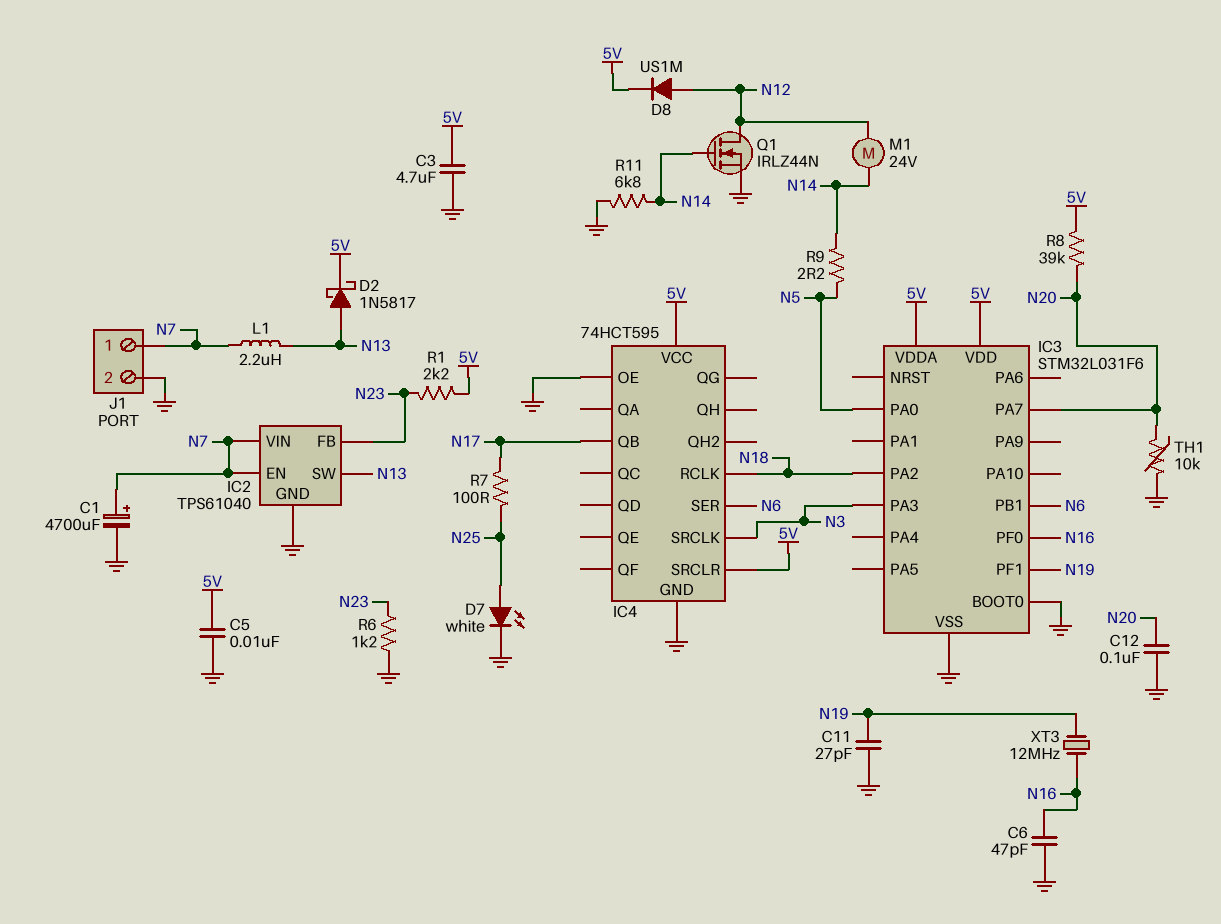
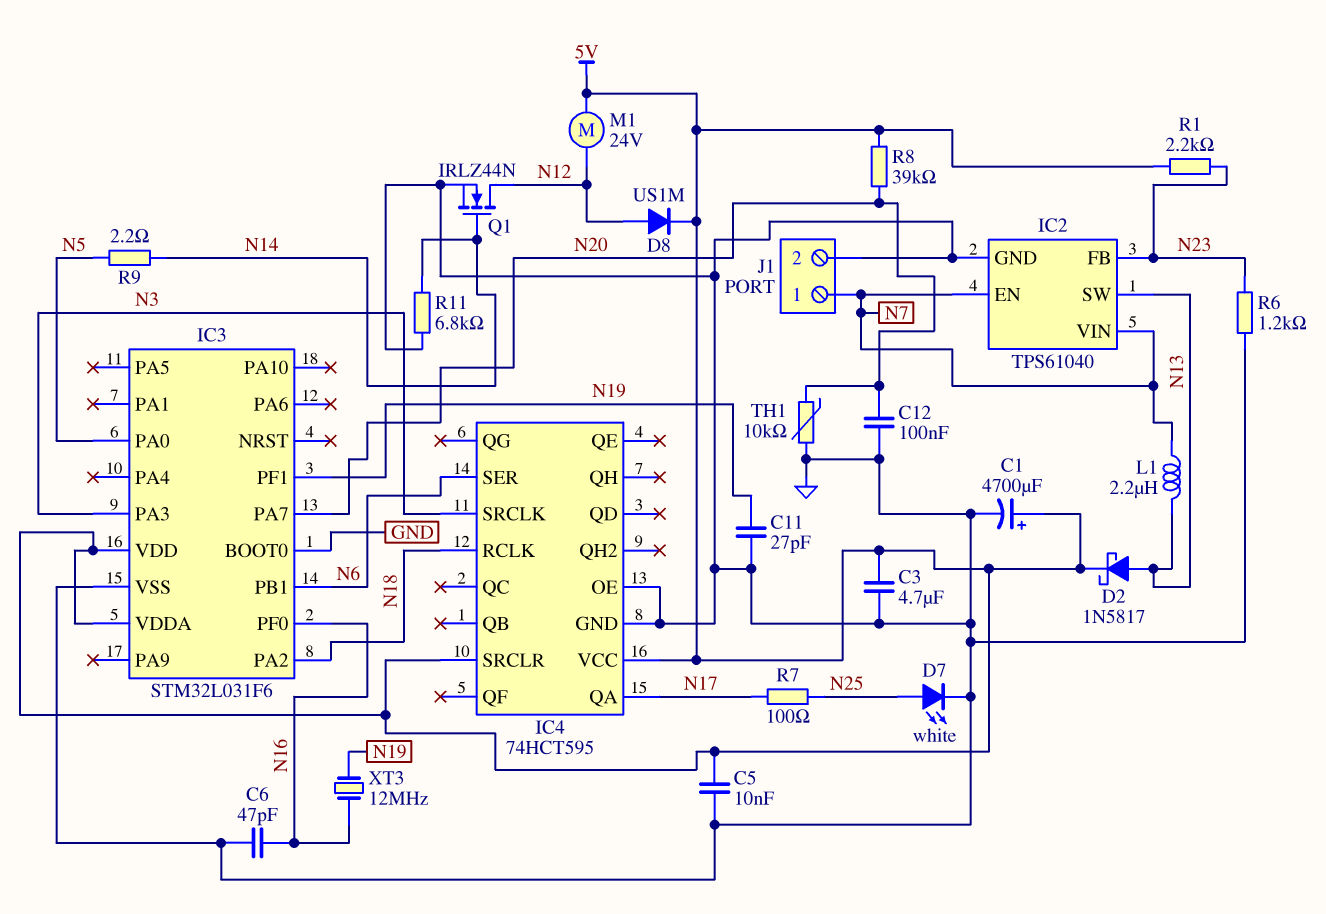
C1: 4700uF (plus N7, minus GND) -> 4700uF (plus 5V, minus GND)
IC4 pin QA: none -> N17
IC4 pin QB: N17 -> none
M1: motor 24V (N12, N14) -> motor 24V (5V, N12)

